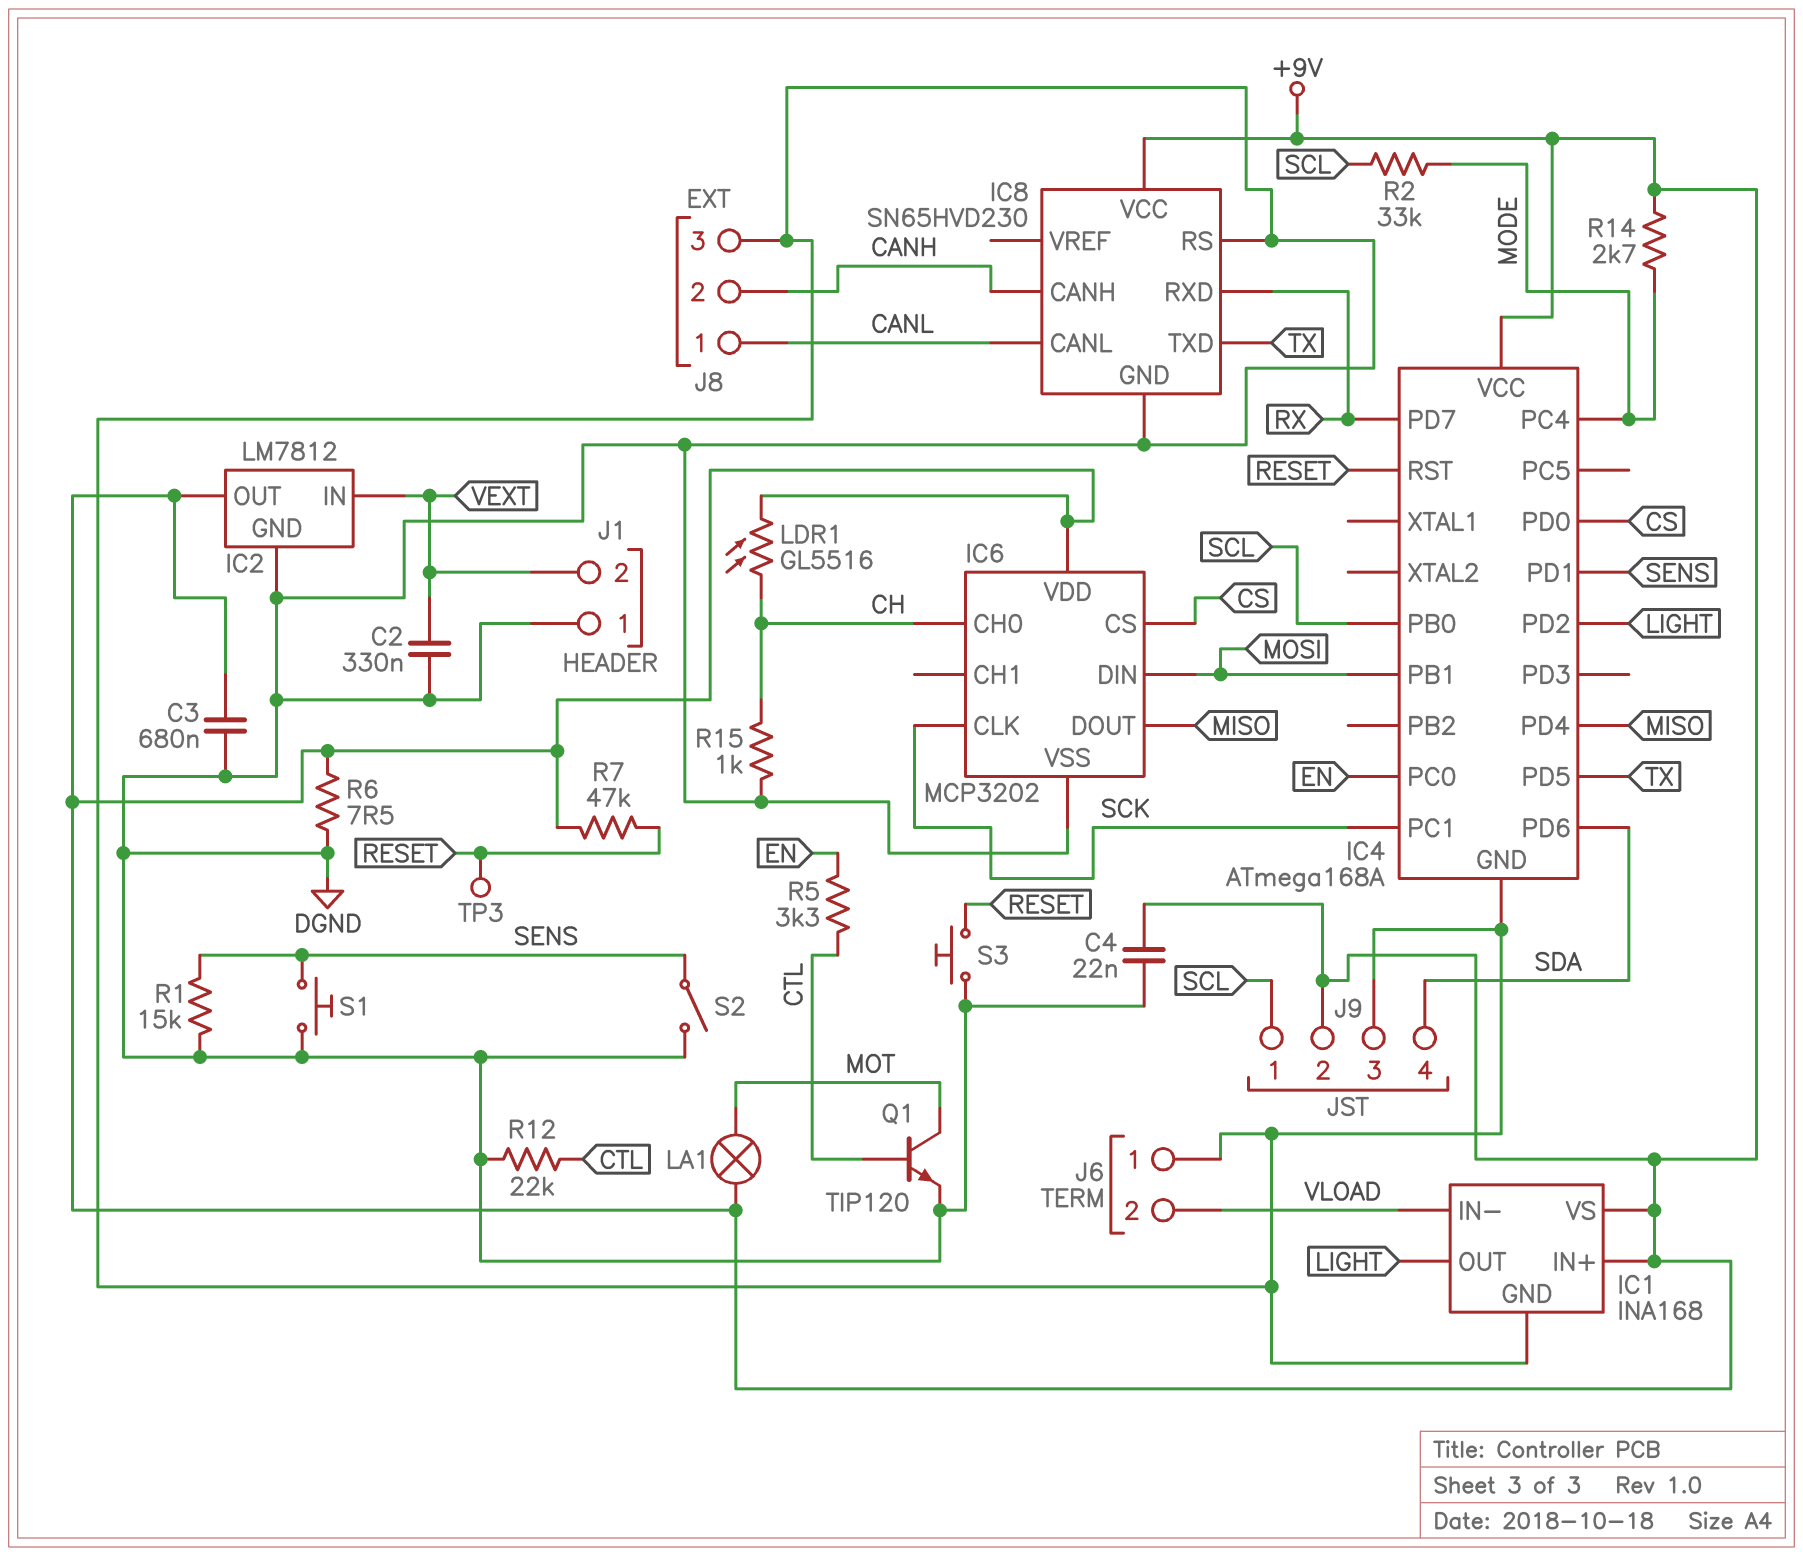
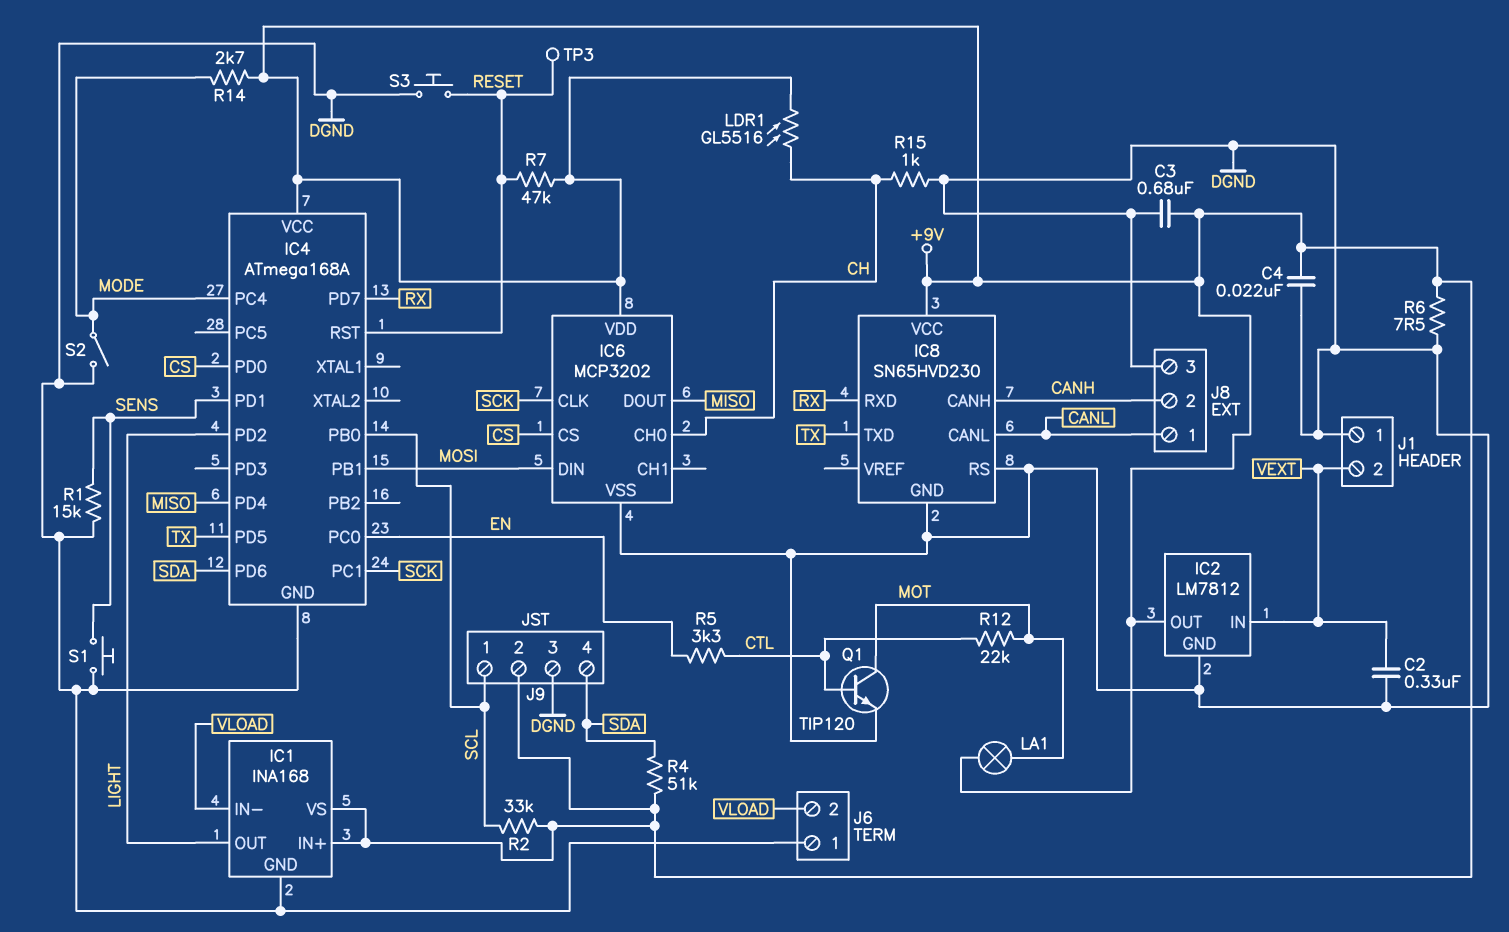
R2: 33k (MODE, SCL) -> 33k (+9V, SCL)
R4: none -> 51k (+9V, SDA)
R12: 22k (CTL, DGND) -> 22k (CTL, MOT)
S2: switch (DGND, SENS) -> switch (DGND, MODE)

